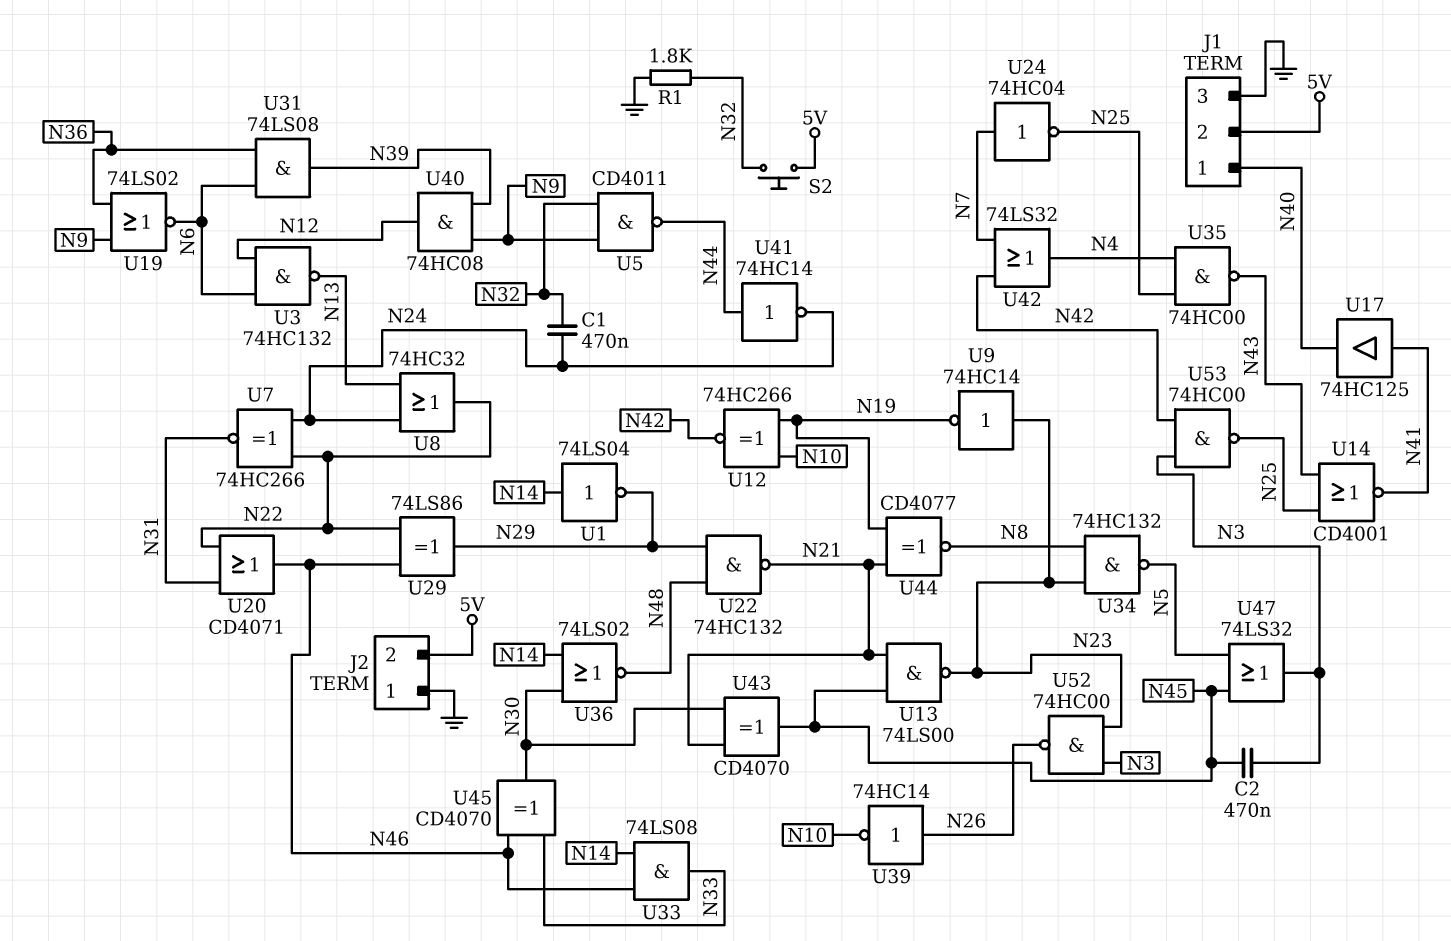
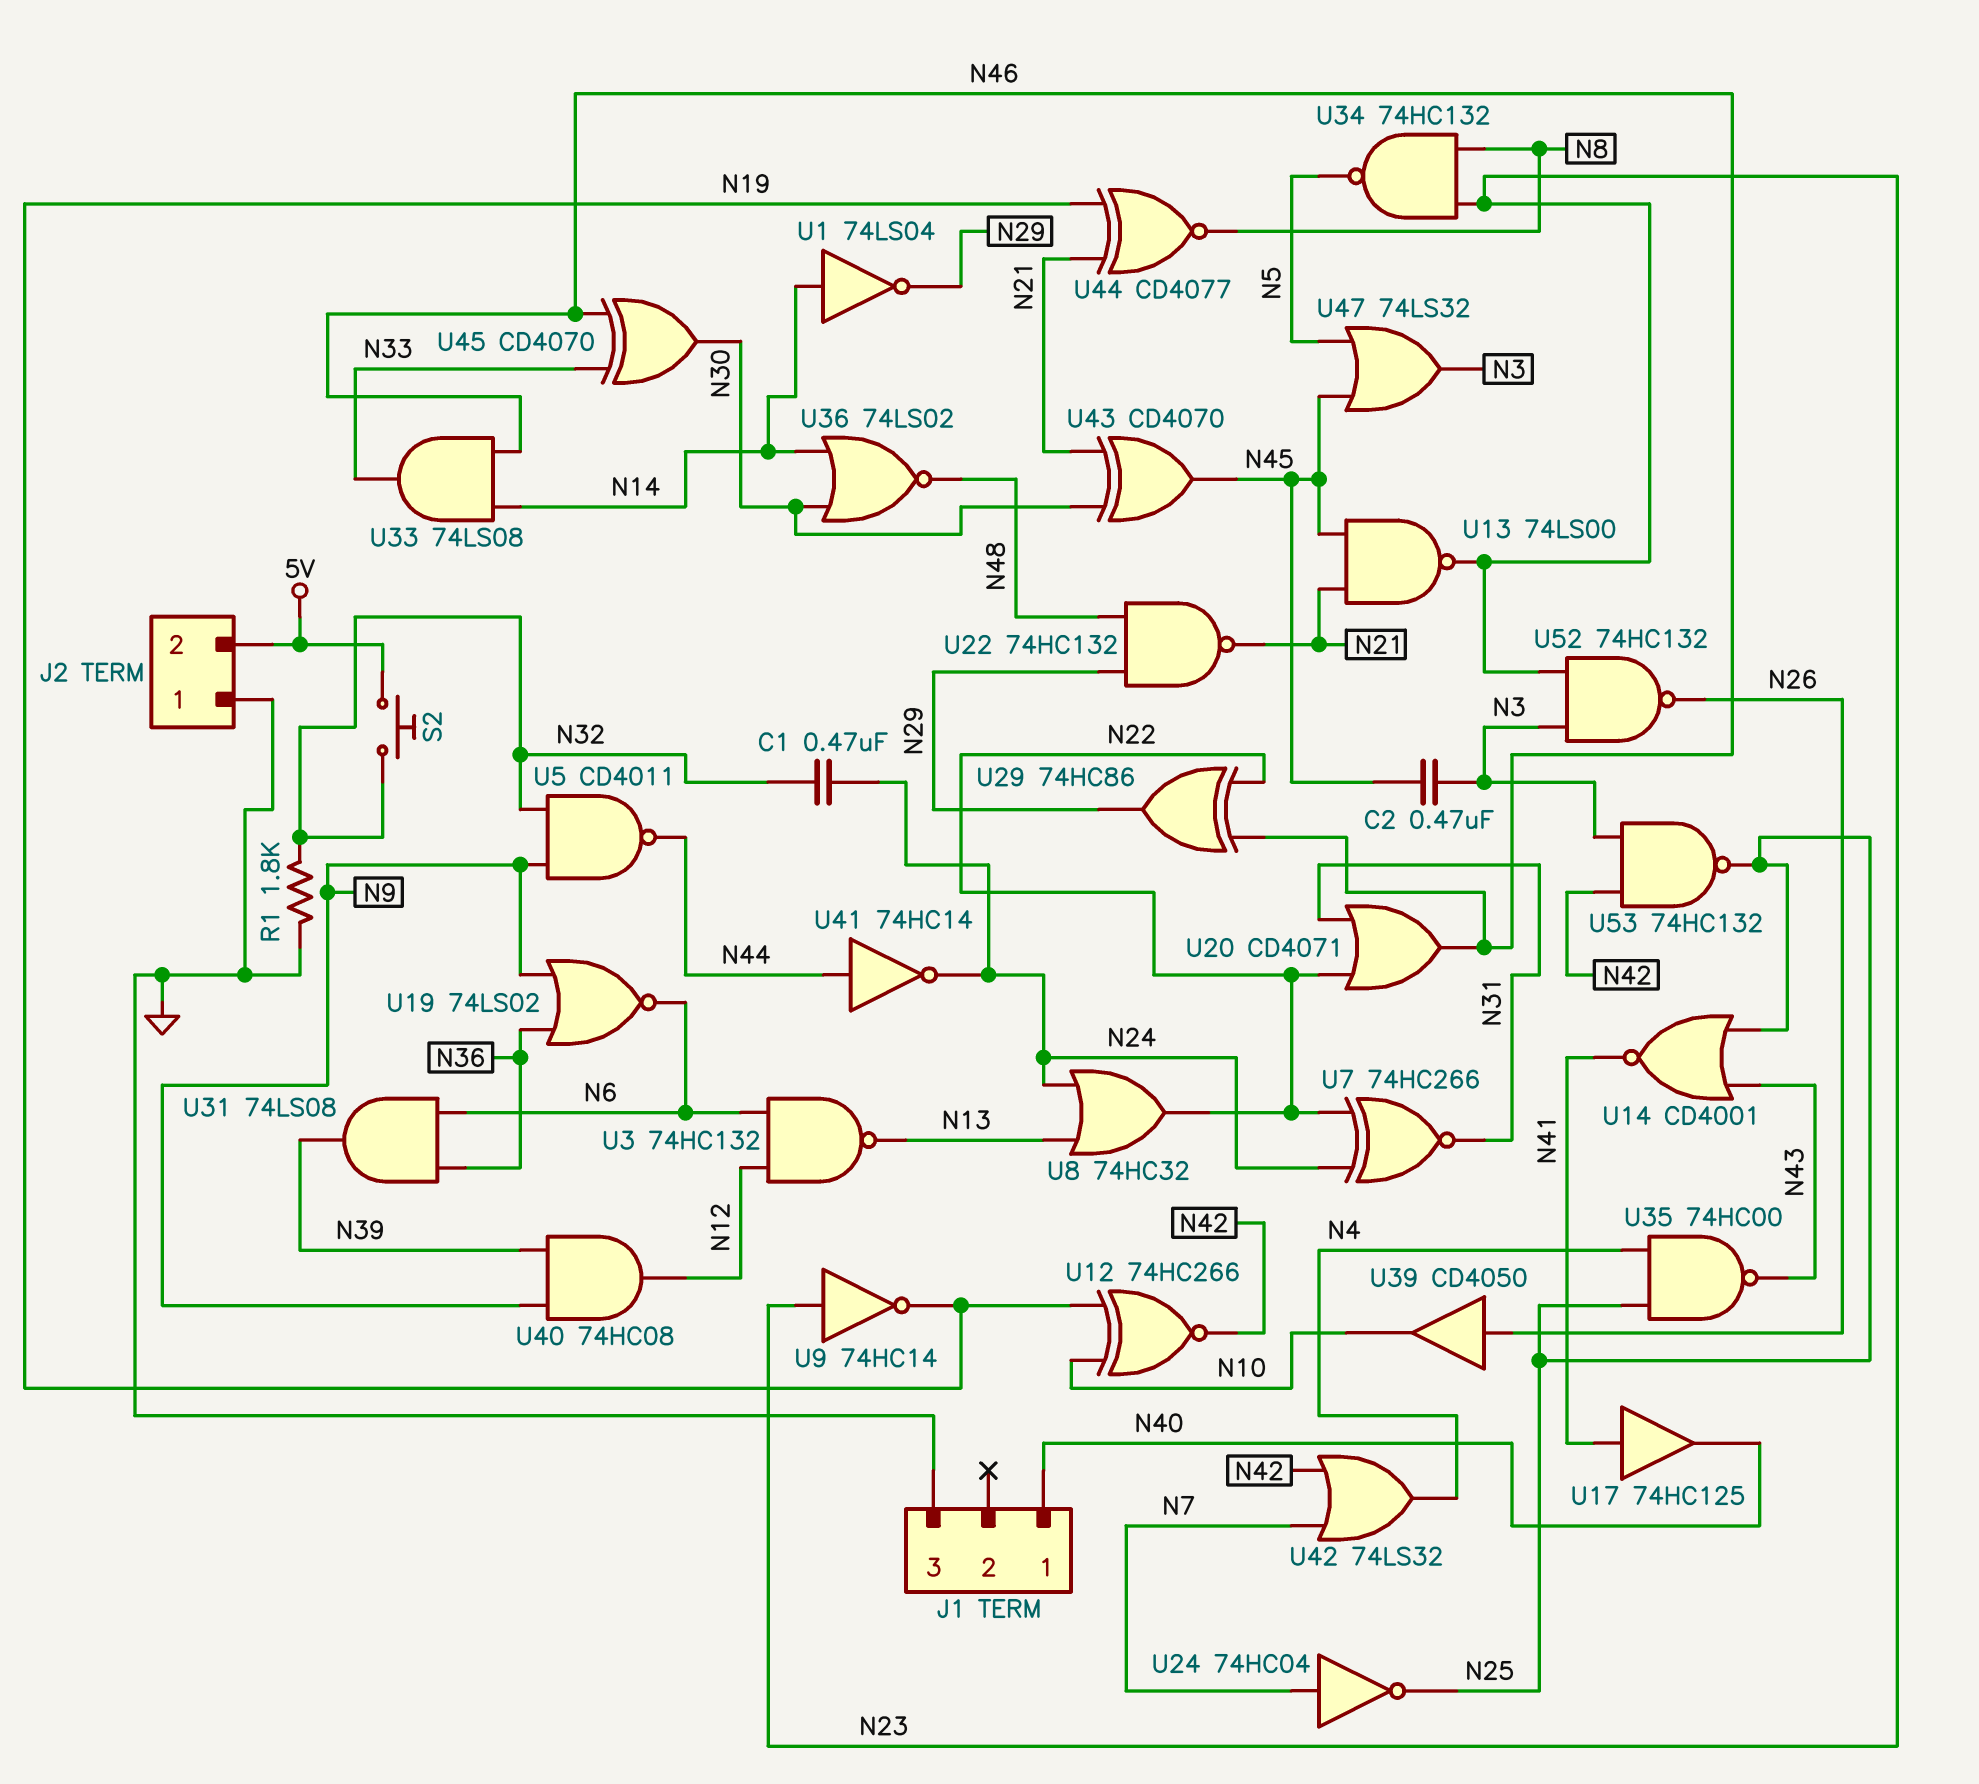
J1 pin 2: 5V -> none
U29: XOR 74LS86 (in N22, in N46, out N29) -> XOR 74HC86 (in N22, in N46, out N29)
U39: NOT 74HC14 (in N26, out N10) -> buffer CD4050 (in N26, out N10)
U52: NAND 74HC00 (in N3, in N23, out N26) -> NAND 74HC132 (in N3, in N23, out N26)
U53: NAND 74HC00 (in N3, in N42, out N25) -> NAND 74HC132 (in N3, in N42, out N25)

